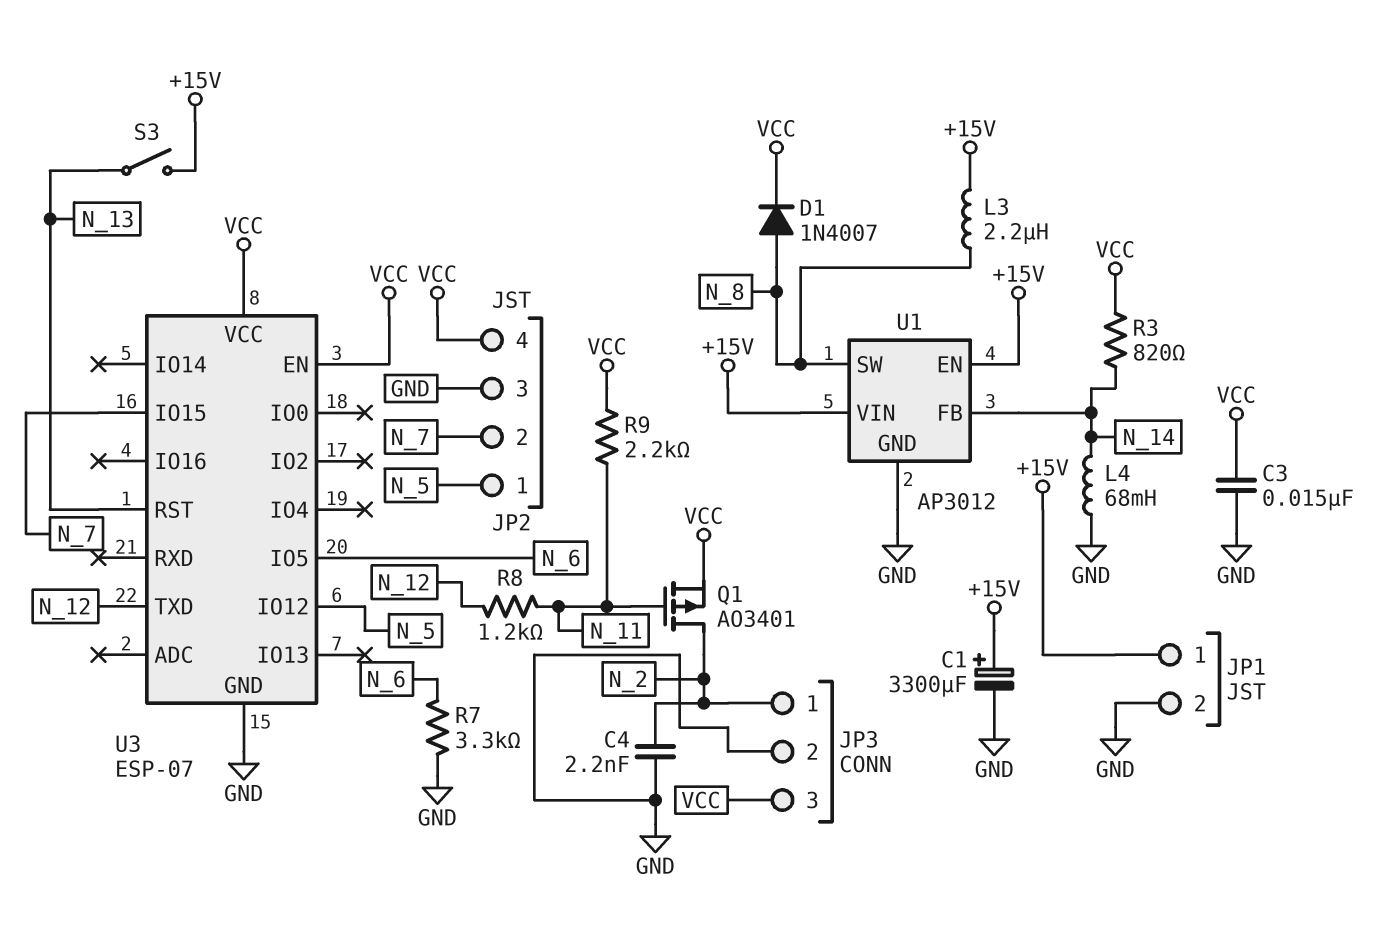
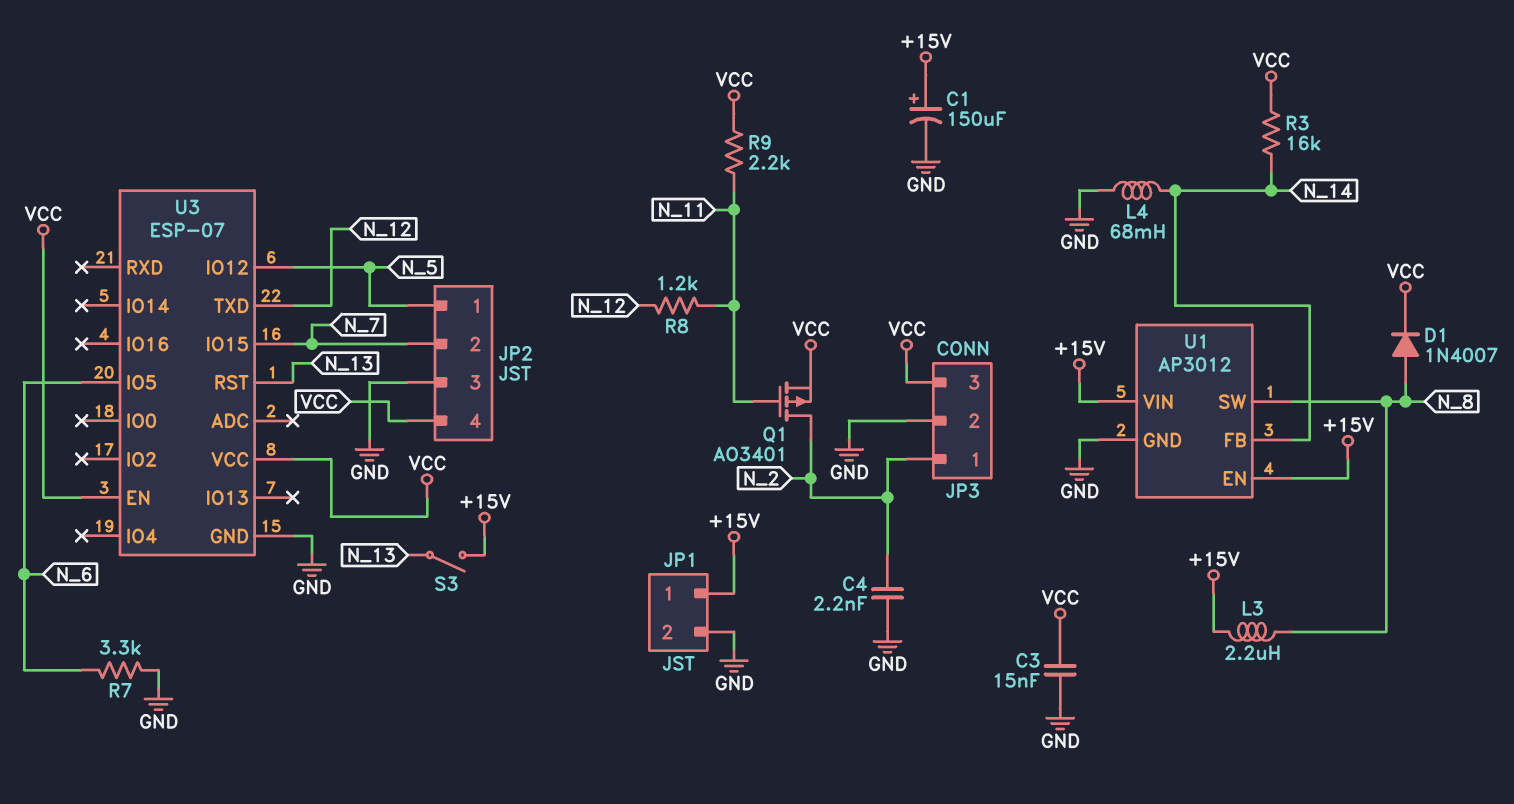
C1: 3300uF (plus +15V, minus GND) -> 150uF (plus +15V, minus GND)
R3: 820 (N_14, VCC) -> 16k (N_14, VCC)

